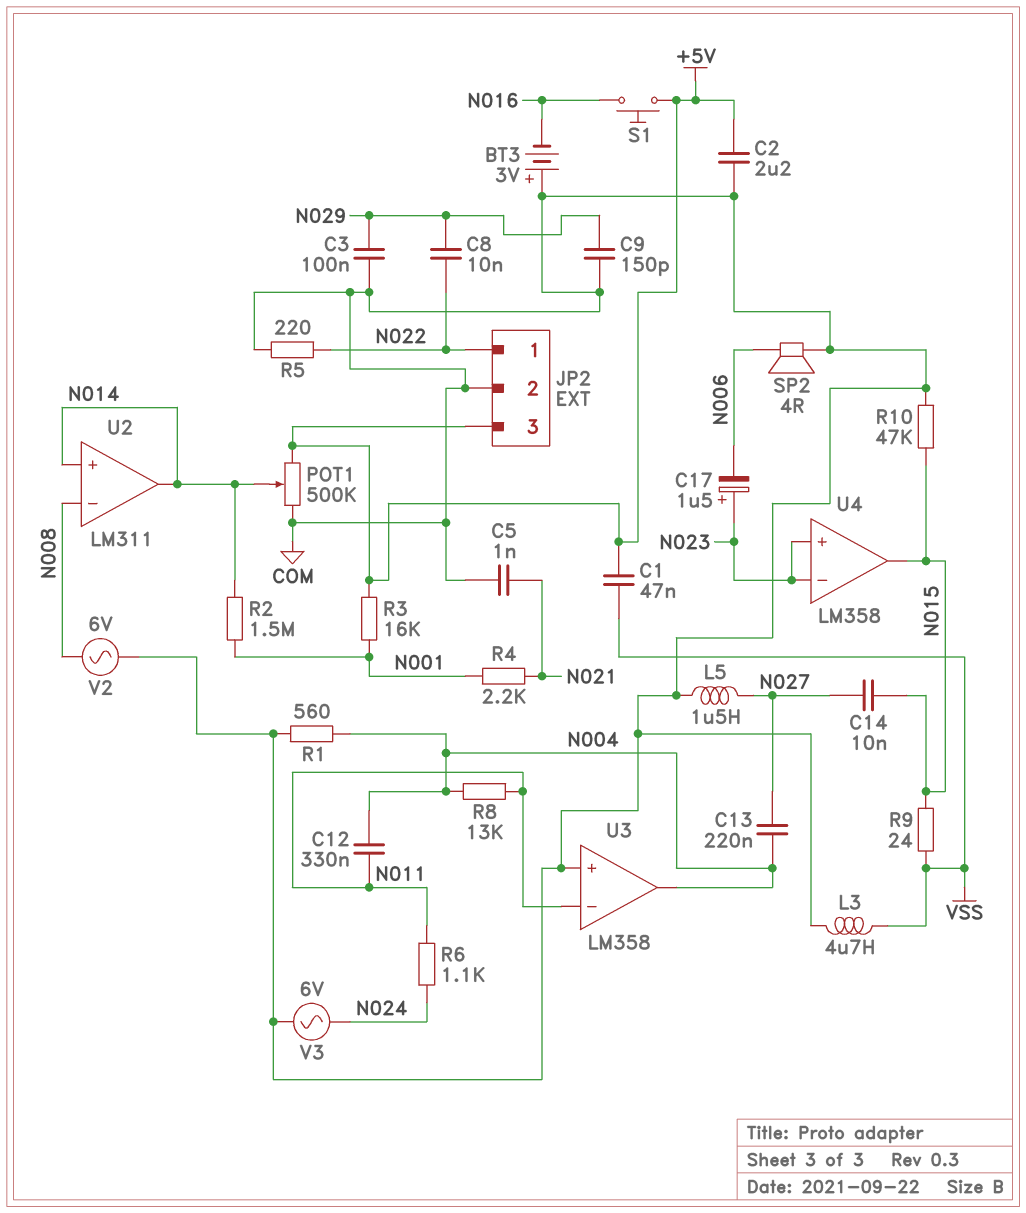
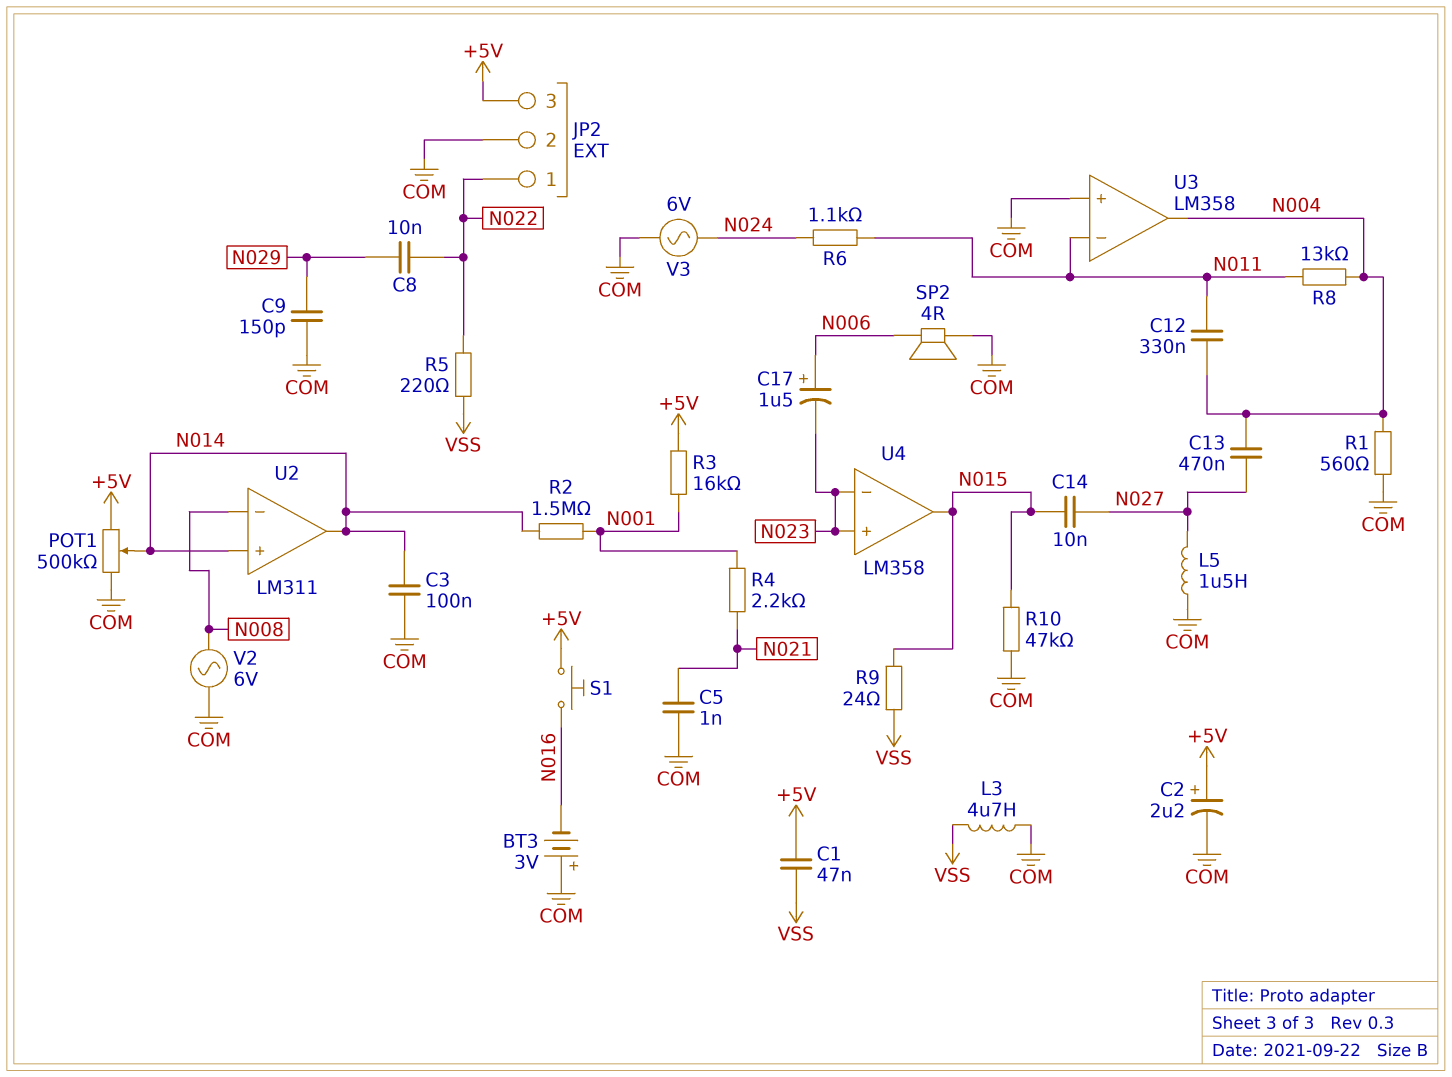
C2: 2.2uF (+5V, COM) -> 2.2uF (plus +5V, minus COM)
C3: 100nF (COM, N029) -> 100nF (COM, N014)
C13: 220nF (N004, N027) -> 470nF (N004, N027)
C17: 1.5uF (plus N023, minus N006) -> 1.5uF (plus N006, minus N023)
R5: 220 (COM, N022) -> 220 (N022, VSS)

